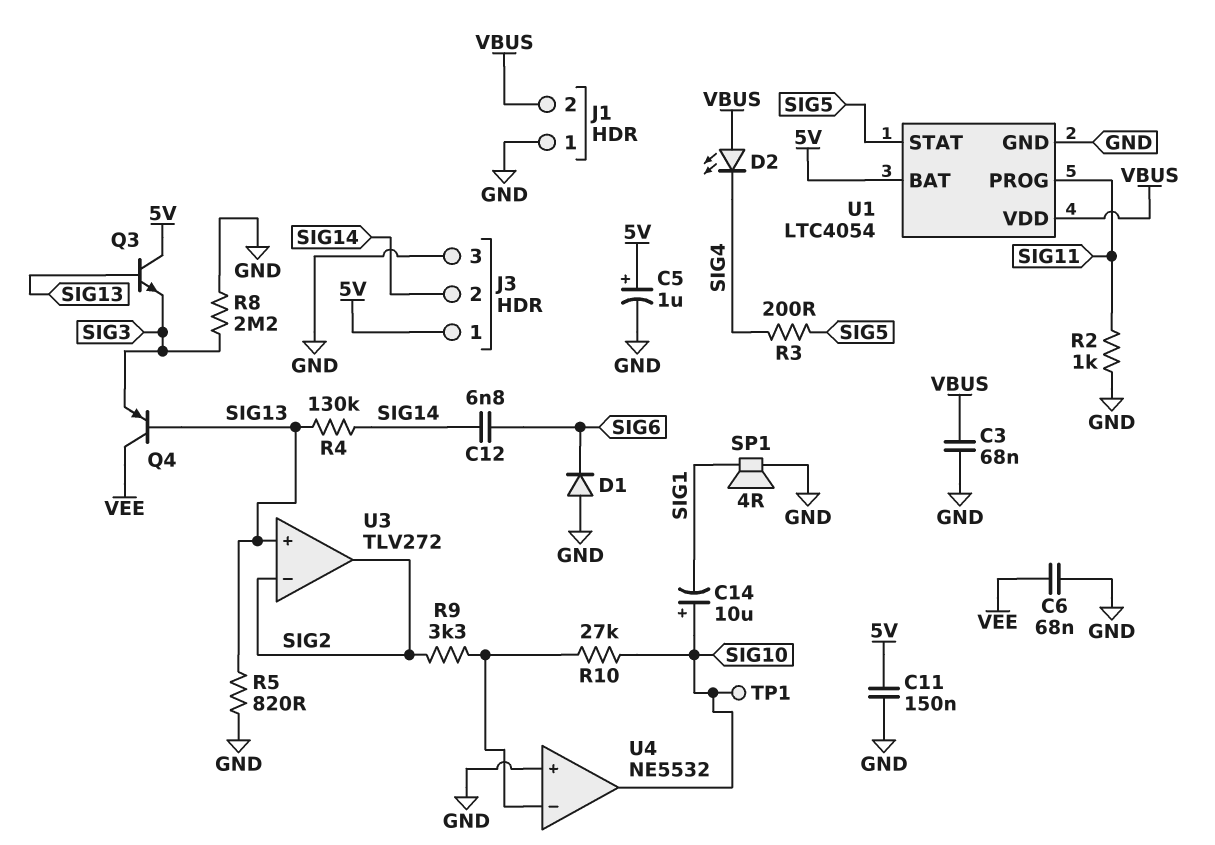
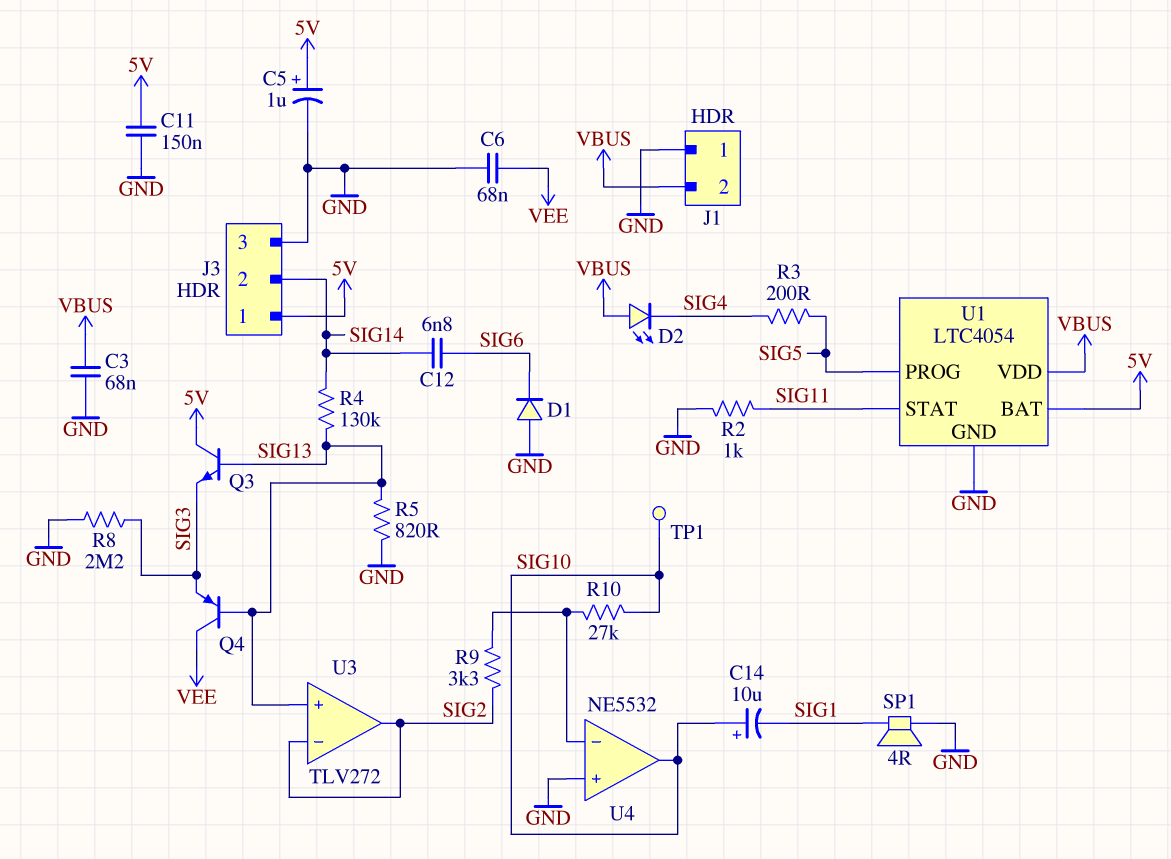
U1 pin PROG: SIG11 -> SIG5
U1 pin STAT: SIG5 -> SIG11

